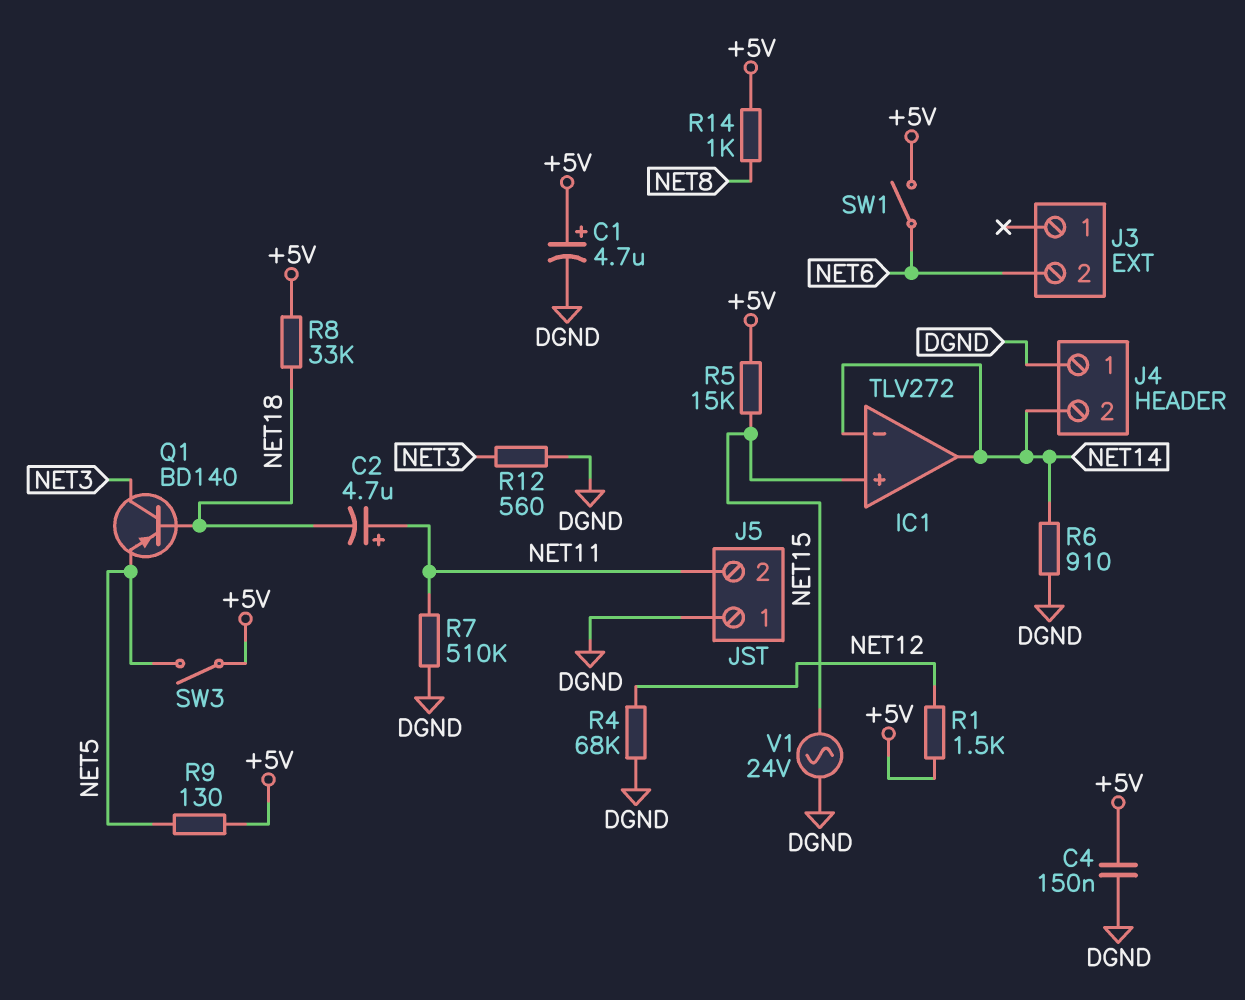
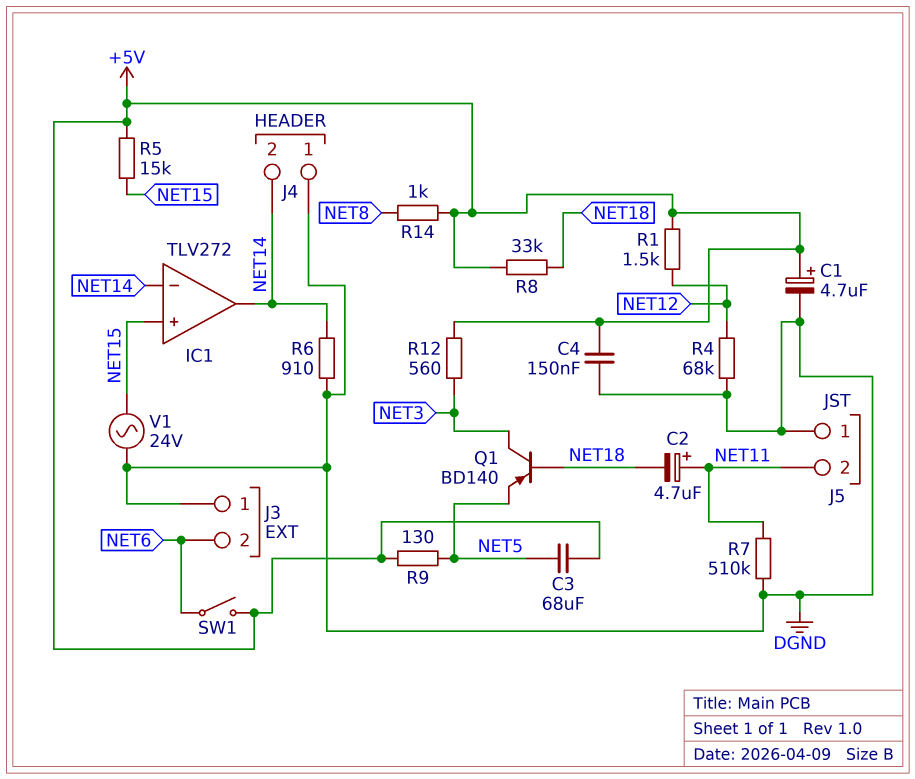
C3: none -> 68uF (+5V, NET5)
J3 pin 1: none -> DGND
R12: 560 (DGND, NET3) -> 560 (+5V, NET3)
SW3: switch (+5V, NET5) -> none

